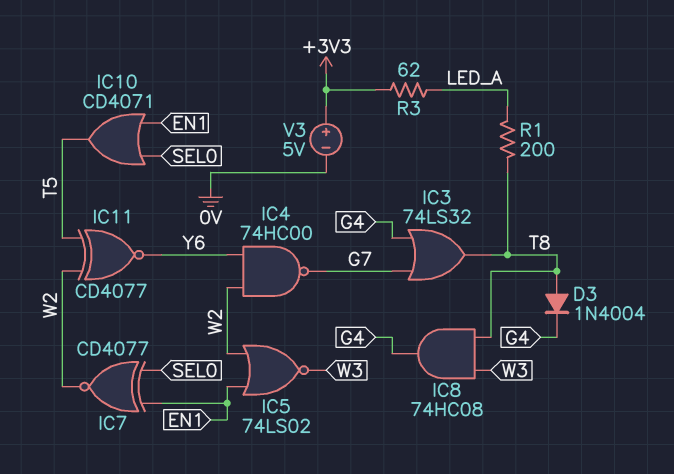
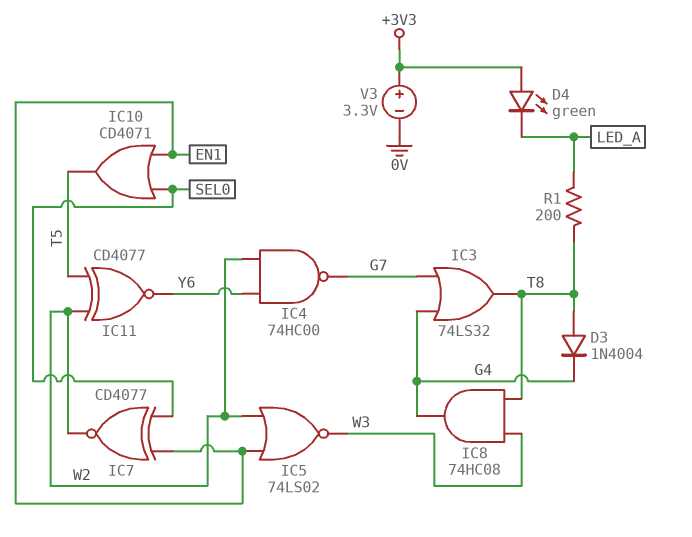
D4: none -> LED green (A +3V3, K LED_A)
R3: 62 (+3V3, LED_A) -> none
V3: 5V (plus +3V3, minus 0V) -> 3.3V (plus +3V3, minus 0V)

